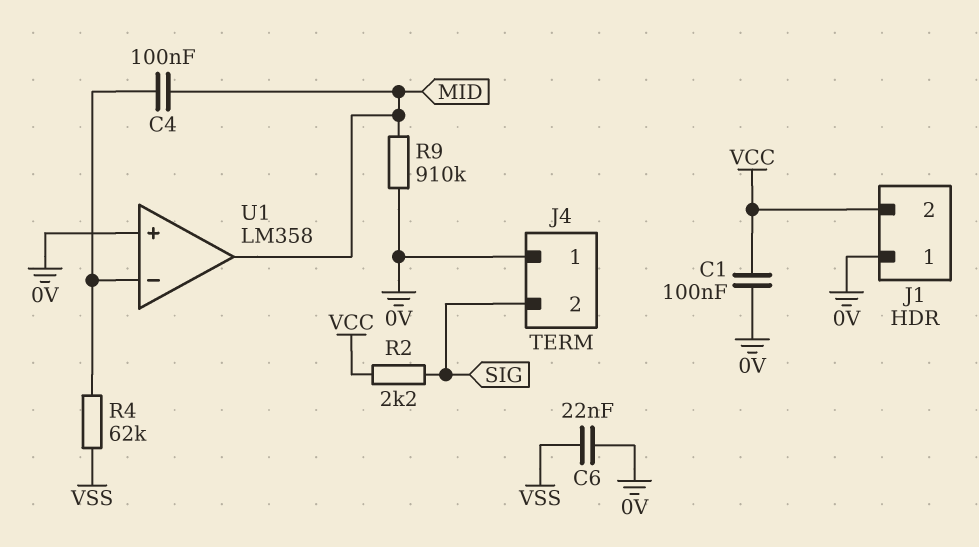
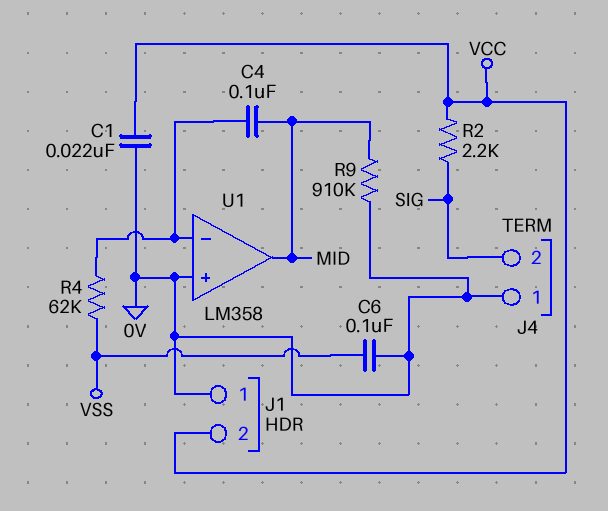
C1: 100nF (0V, VCC) -> 22nF (0V, VCC)
C6: 22nF (0V, VSS) -> 100nF (0V, VSS)

